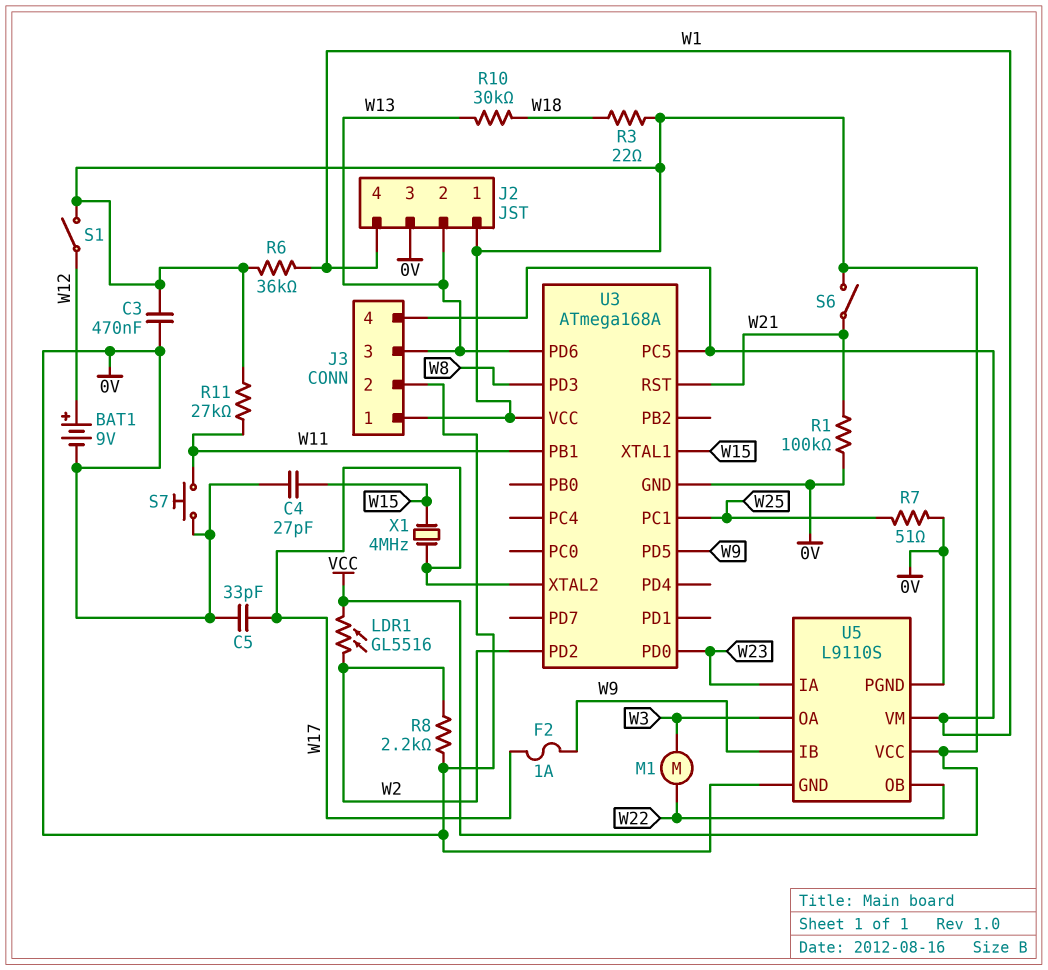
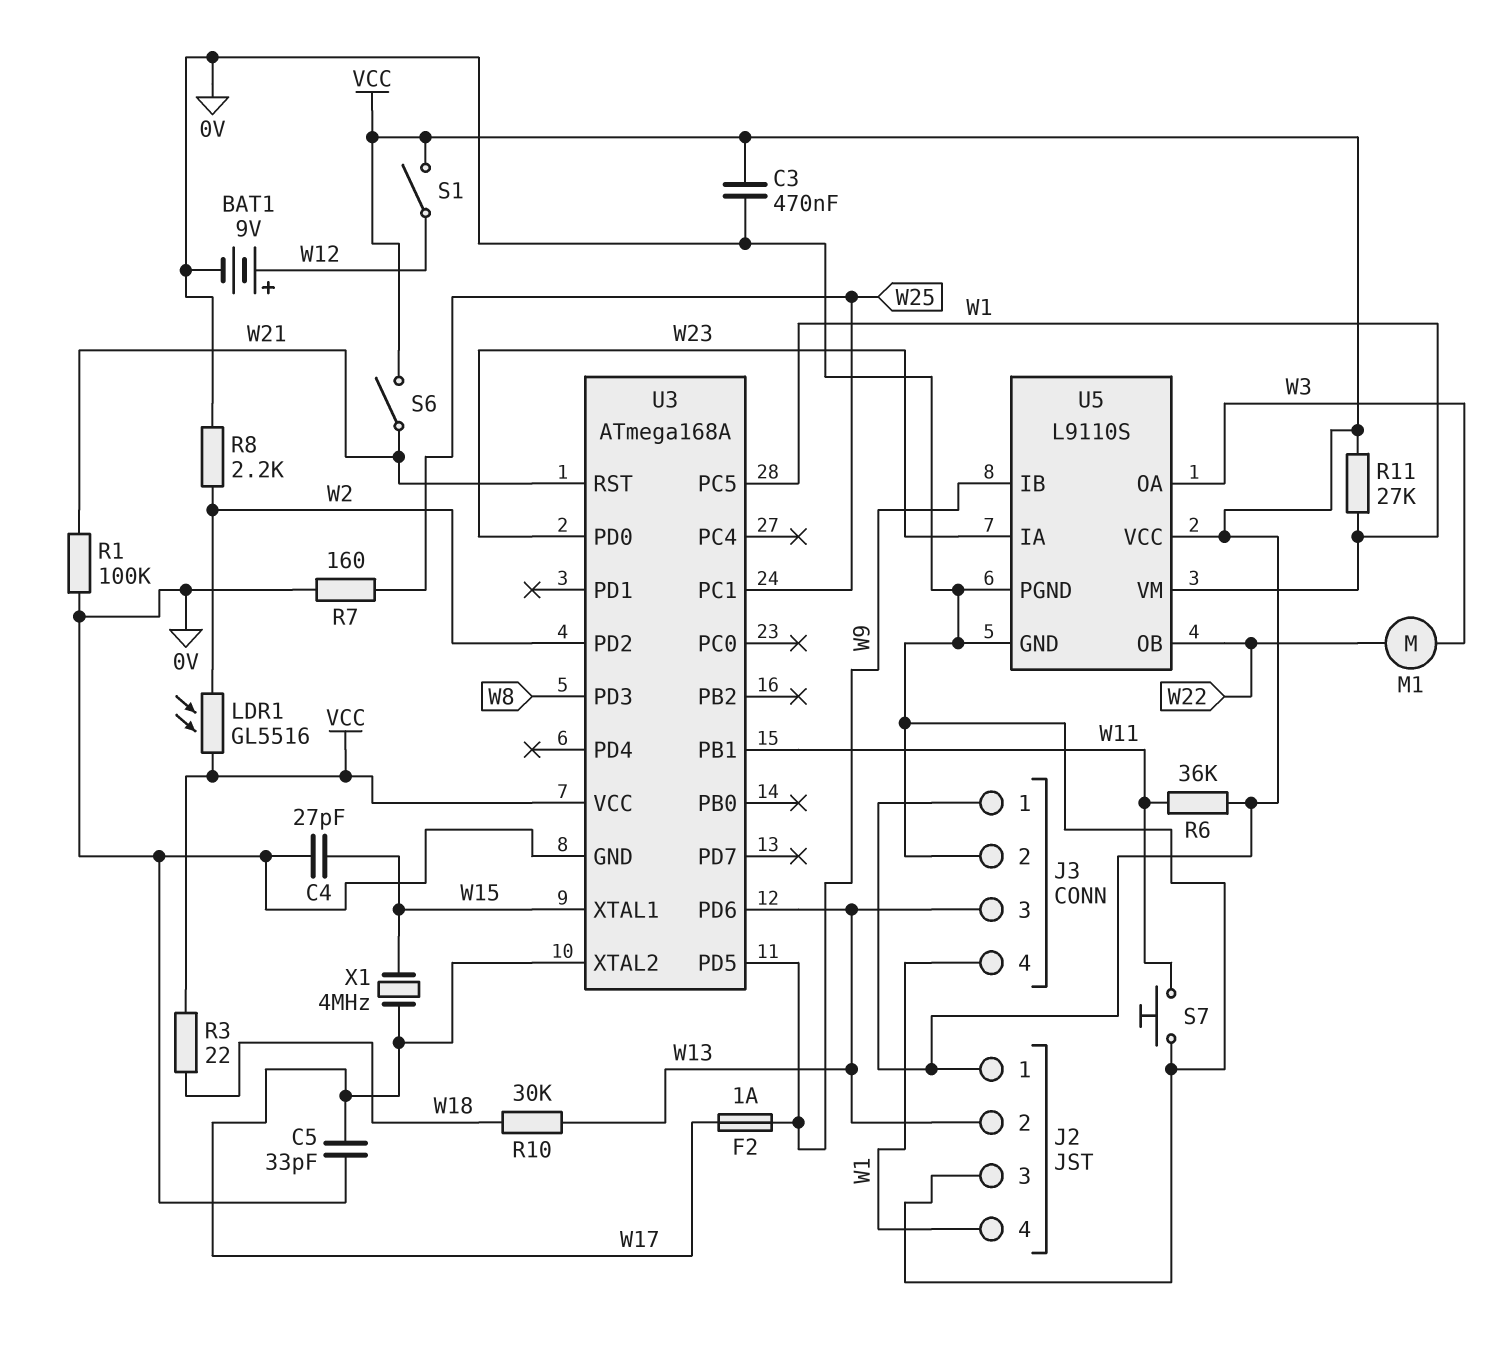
R6: 36k (VCC, W1) -> 36k (VCC, W11)
R7: 51 (0V, W25) -> 160 (0V, W25)
R11: 27k (VCC, W11) -> 27k (VCC, W1)

